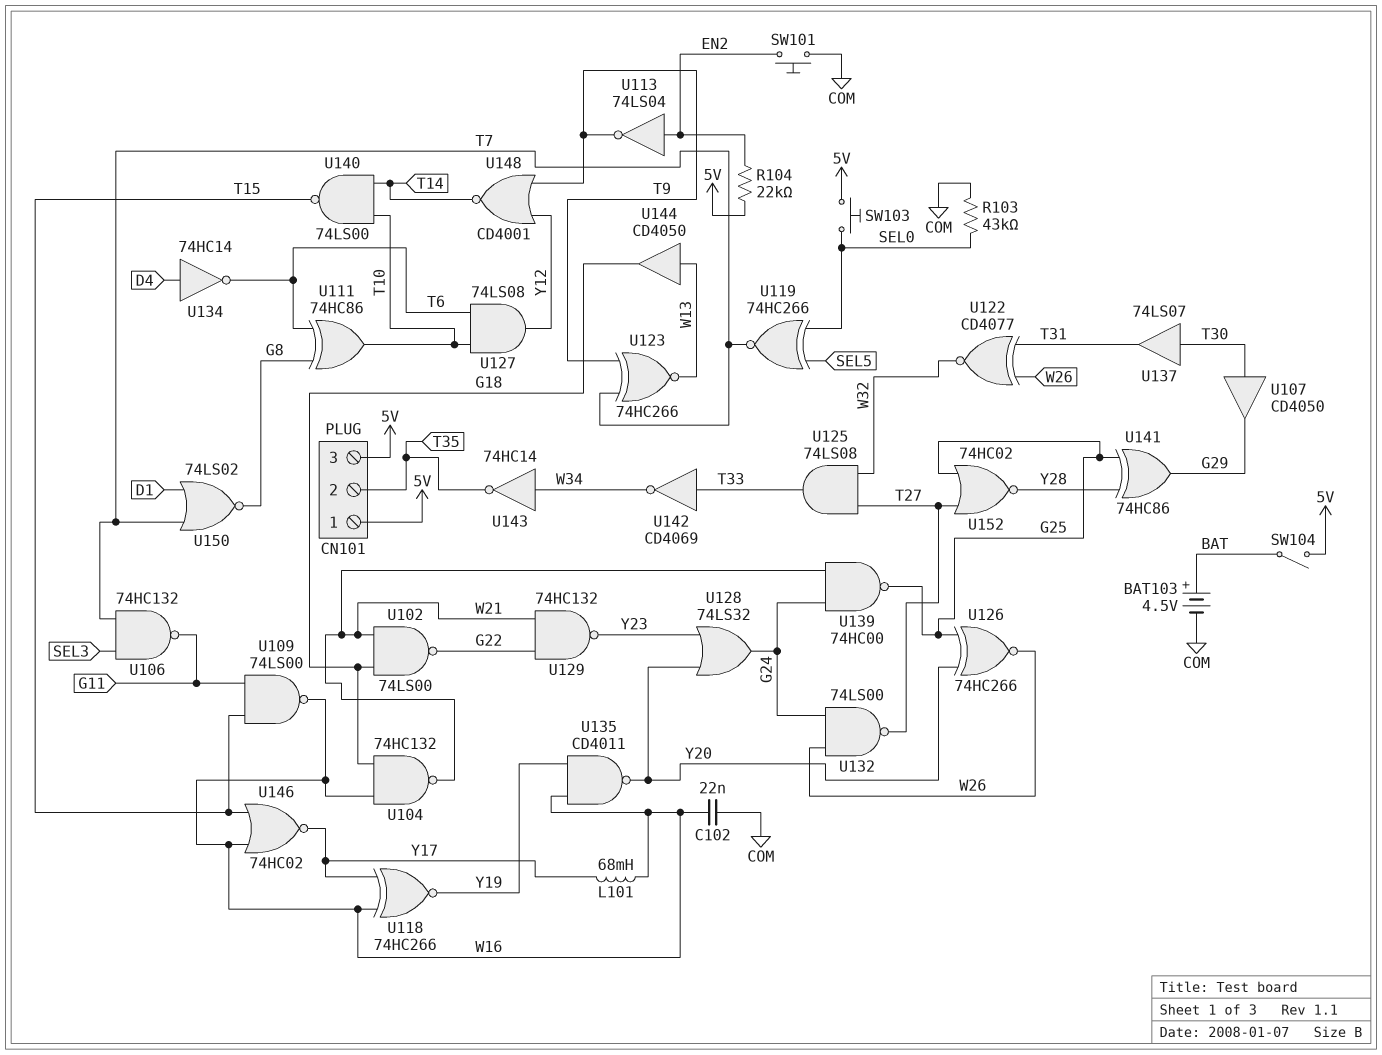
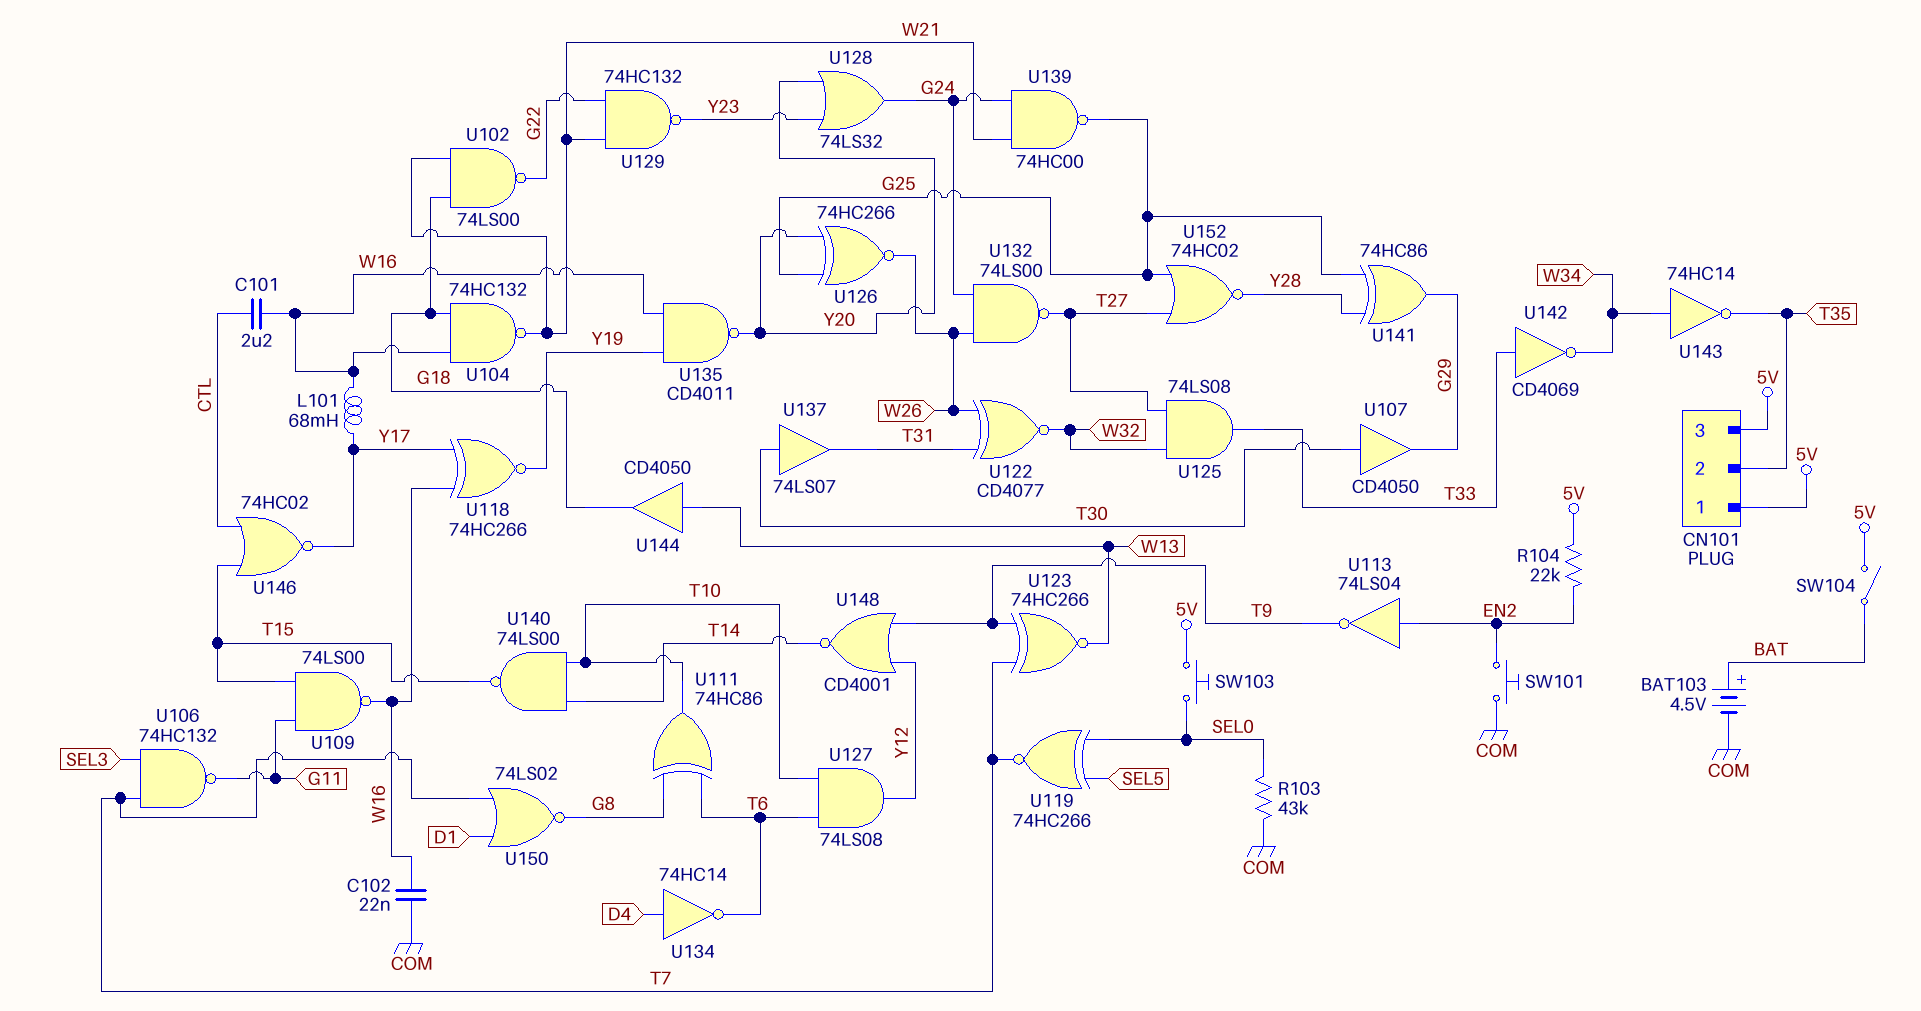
C101: none -> 2.2uF (CTL, W16)
U146: NOR 74HC02 (in T15, in W16, out Y17) -> NOR 74HC02 (in CTL, in T15, out Y17)

